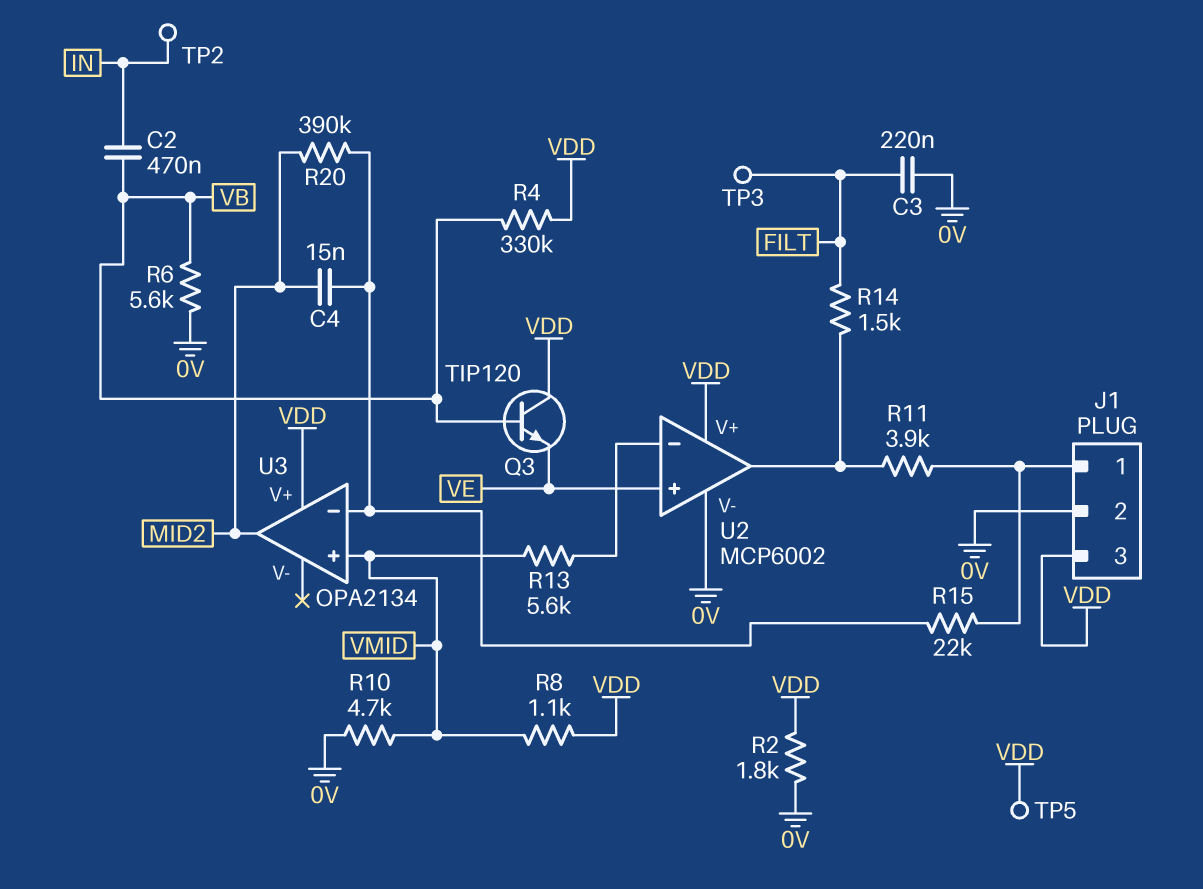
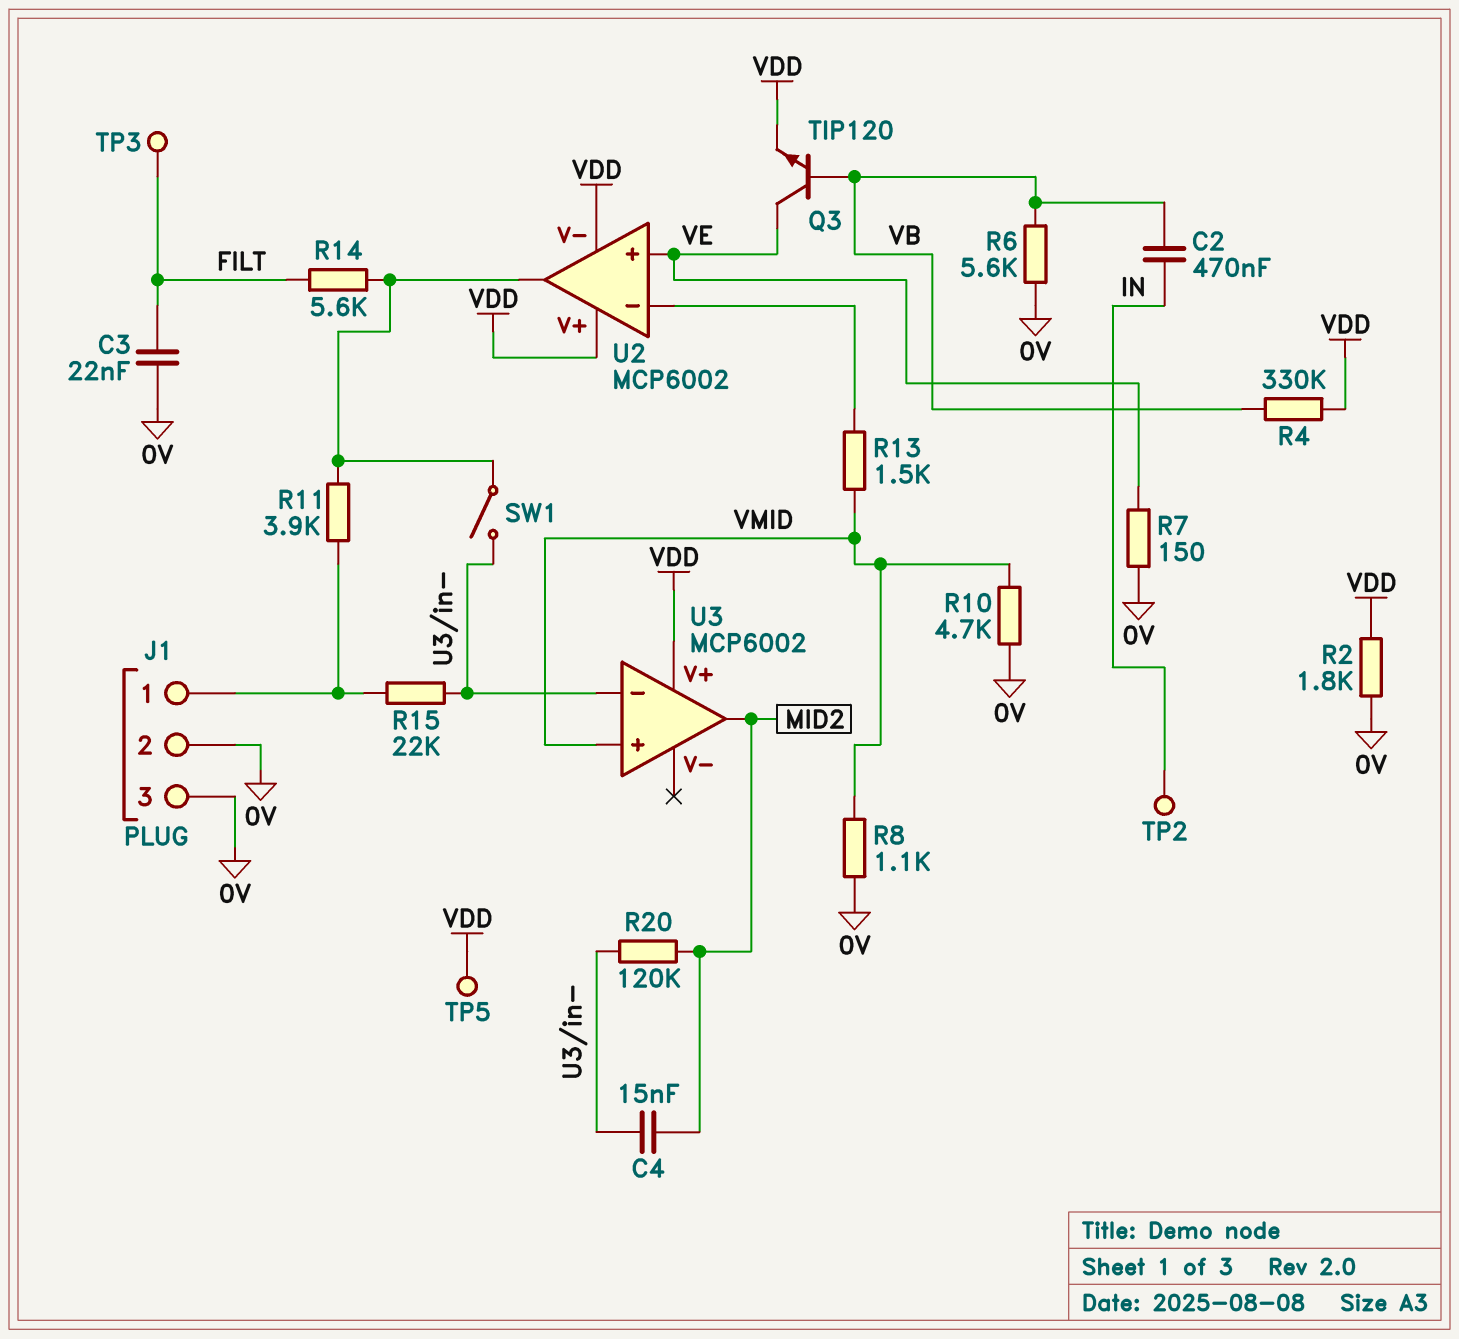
C3: 220nF (0V, FILT) -> 22nF (0V, FILT)
J1 pin 3: VDD -> 0V
Q3: NPN TIP120 (B VB, C VDD, E VE) -> NPN TIP120 (B VB, C VE, E VDD)
R7: none -> 150 (0V, VE)
R8: 1.1k (VDD, VMID) -> 1.1k (0V, VMID)
R13: 5.6k (U2/in-, VMID) -> 1.5k (U2/in-, VMID)
R14: 1.5k (FILT, U2/out) -> 5.6k (FILT, U2/out)
R20: 390k (MID2, U3/in-) -> 120k (MID2, U3/in-)
SW1: none -> switch (U2/out, U3/in-)
U2 pin V-: 0V -> VDD
U3: OPA2134 -> MCP6002

